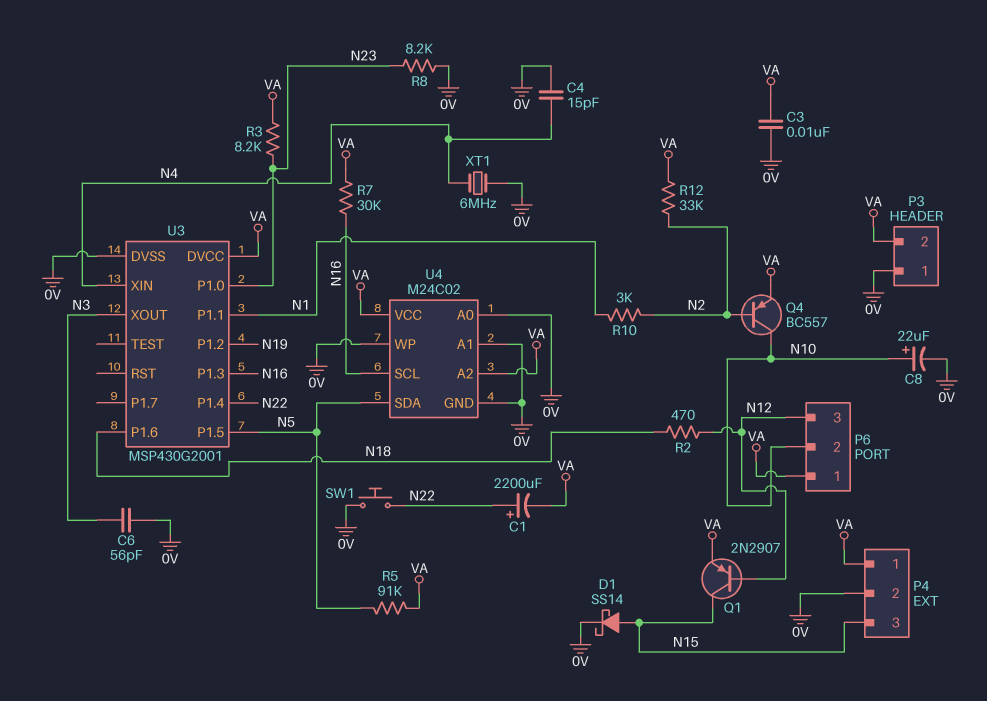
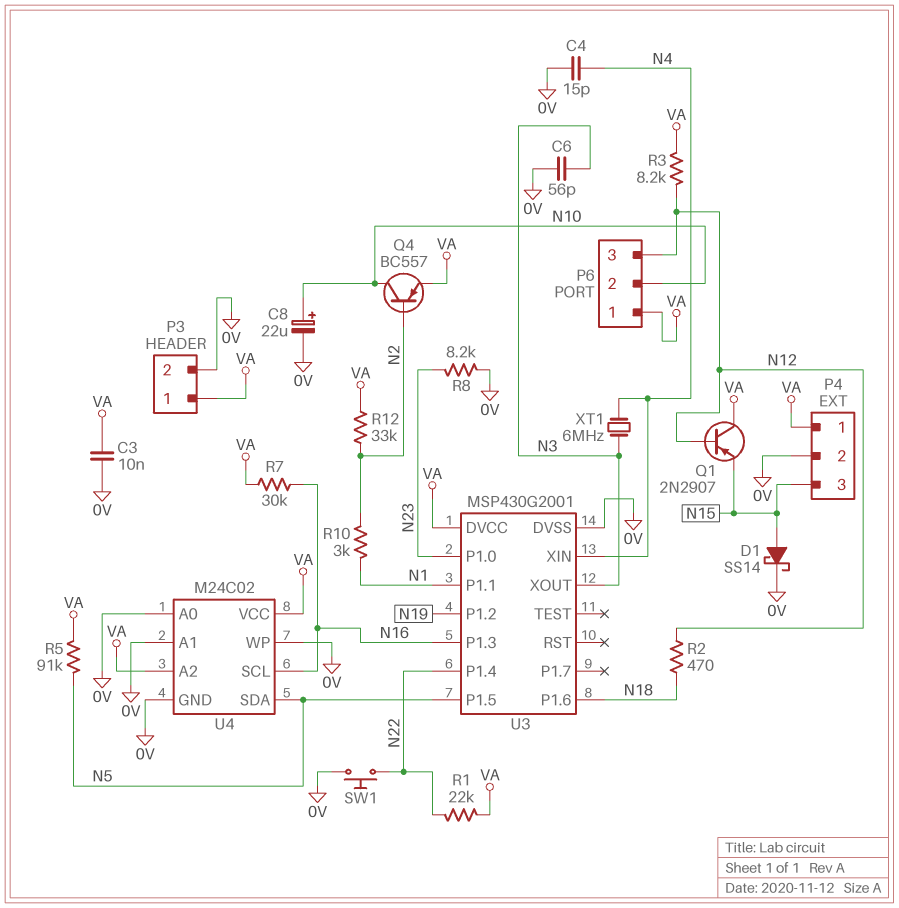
C1: 2200uF (plus N22, minus VA) -> none
P3 pin 1: 0V -> VA
P3 pin 2: VA -> 0V
Q1: PNP 2N2907 (B N12, C N15, E VA) -> PNP 2N2907 (B N12, C VA, E N15)
R1: none -> 22k (N22, VA)
R3: 8.2k (N23, VA) -> 8.2k (N12, VA)
XT1: 6MHz (0V, N4) -> 6MHz (N3, N4)

